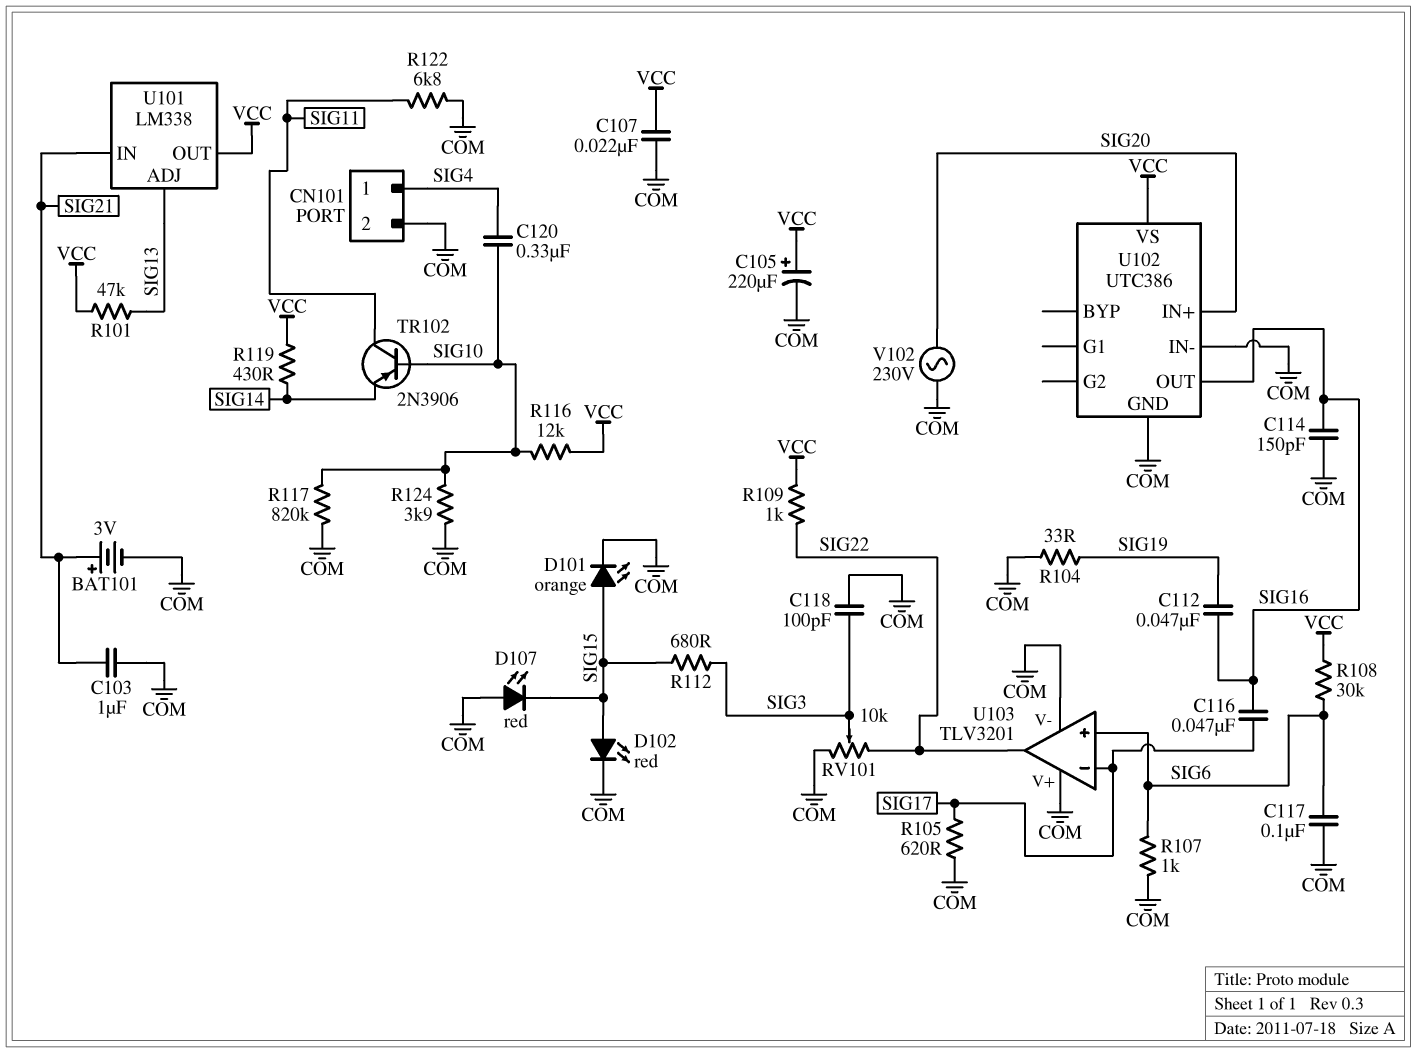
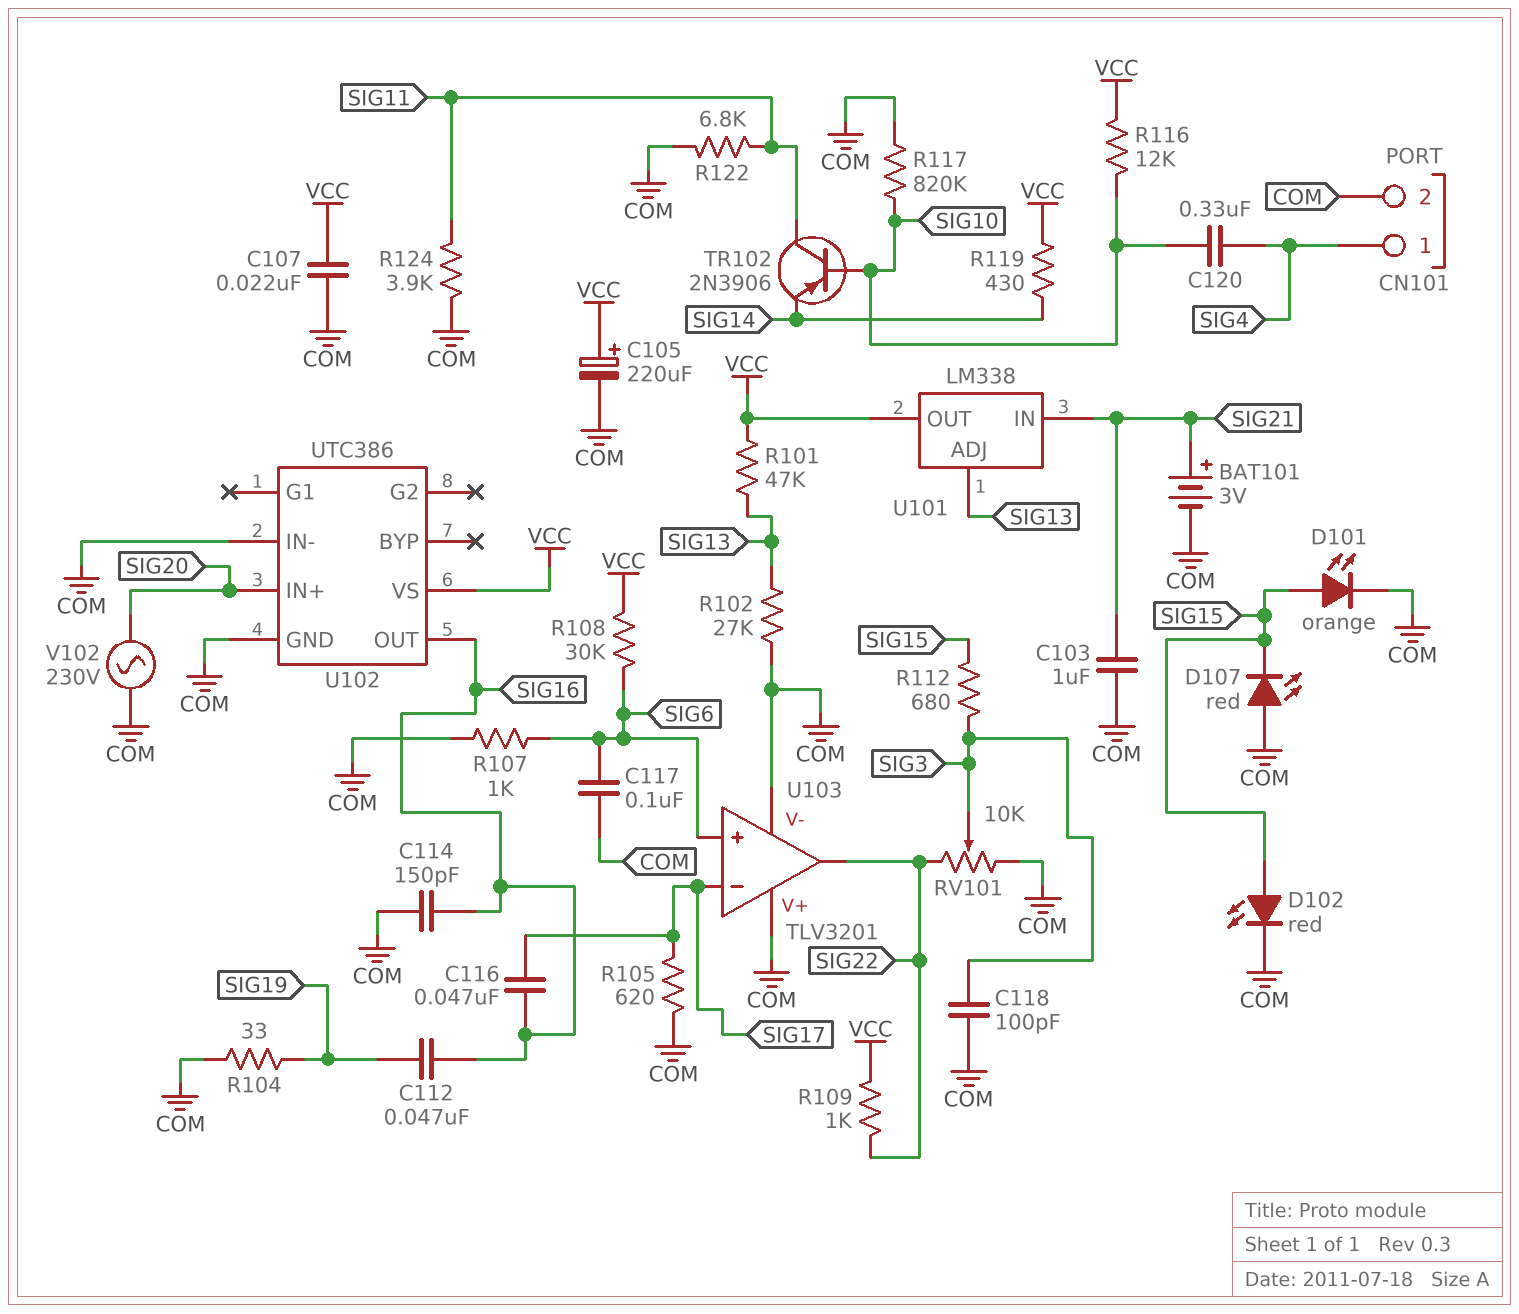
R102: none -> 27k (COM, SIG13)
R124: 3.9k (COM, SIG10) -> 3.9k (COM, SIG11)

